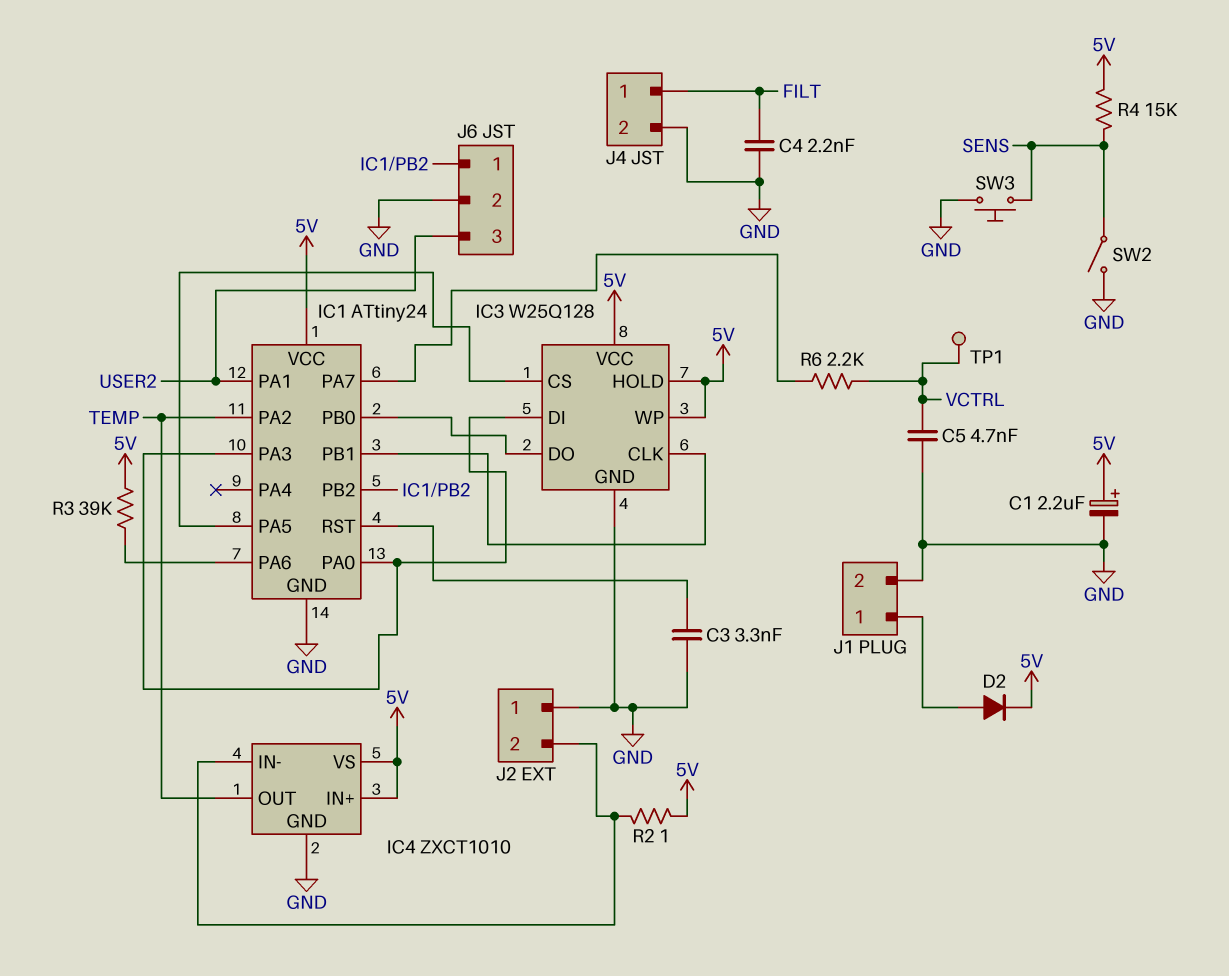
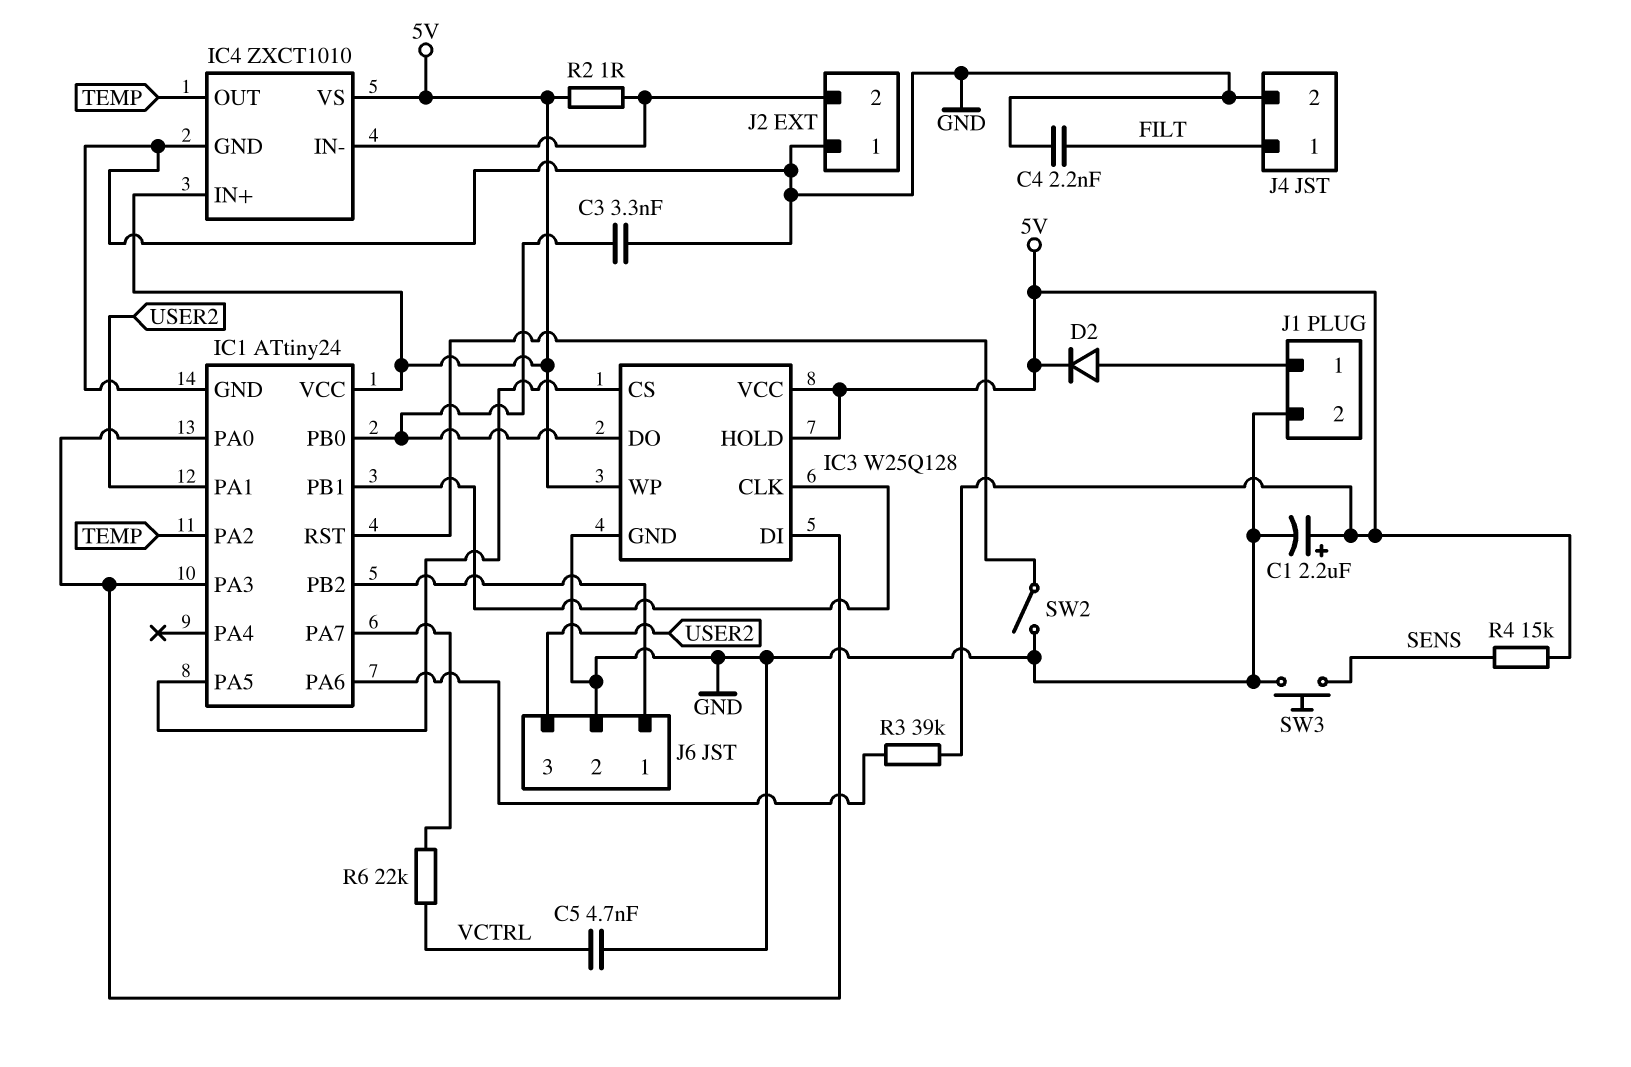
C3: 3.3nF (GND, IC1/RST) -> 3.3nF (GND, IC1/PB0)
R6: 2.2k (IC1/PA7, VCTRL) -> 22k (IC1/PA7, VCTRL)
SW2: switch (GND, SENS) -> switch (GND, IC1/RST)
TP1: test point (VCTRL) -> none

